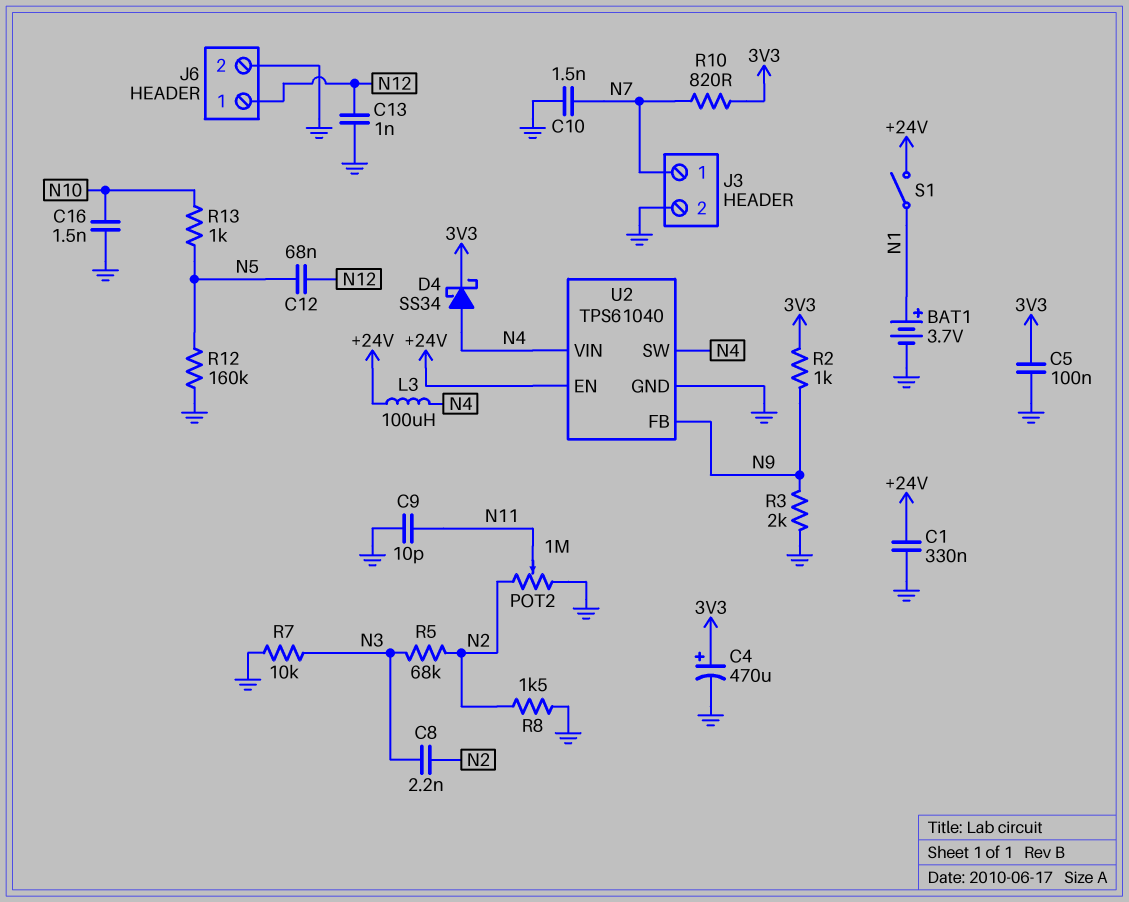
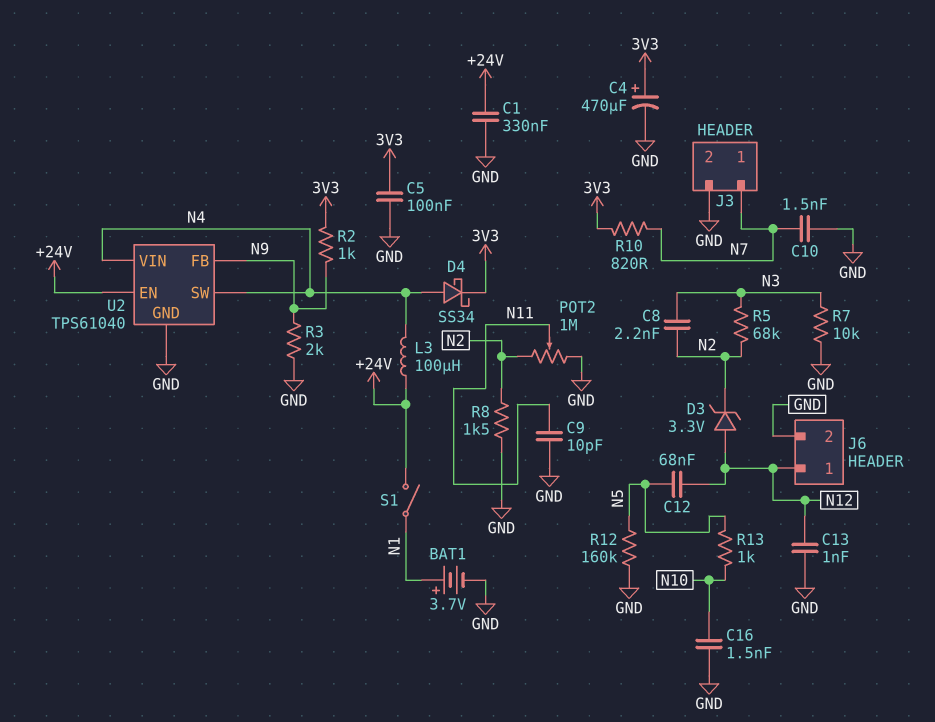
D3: none -> zener 3.3V (A N12, K N2)

